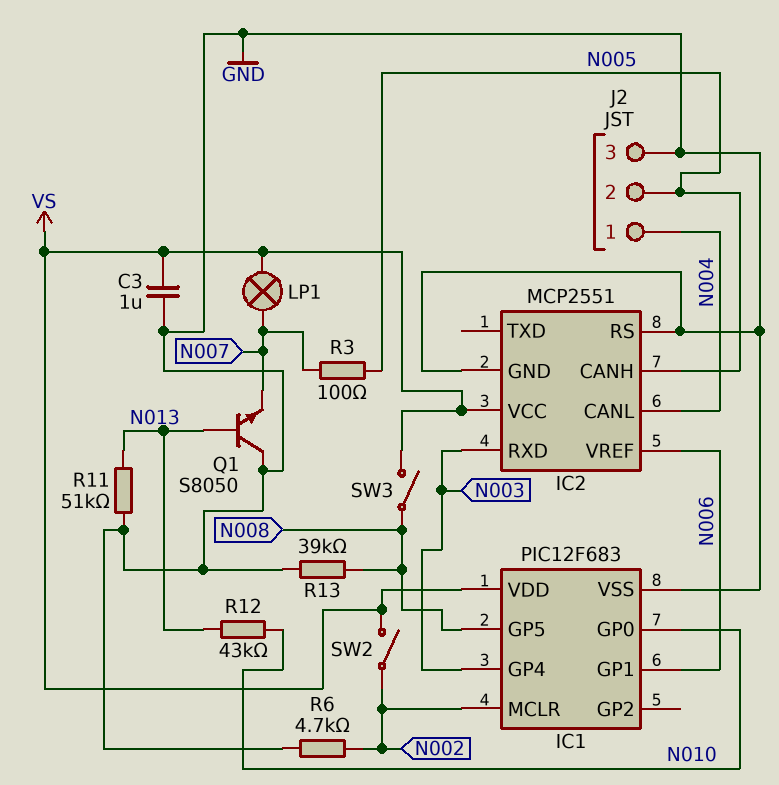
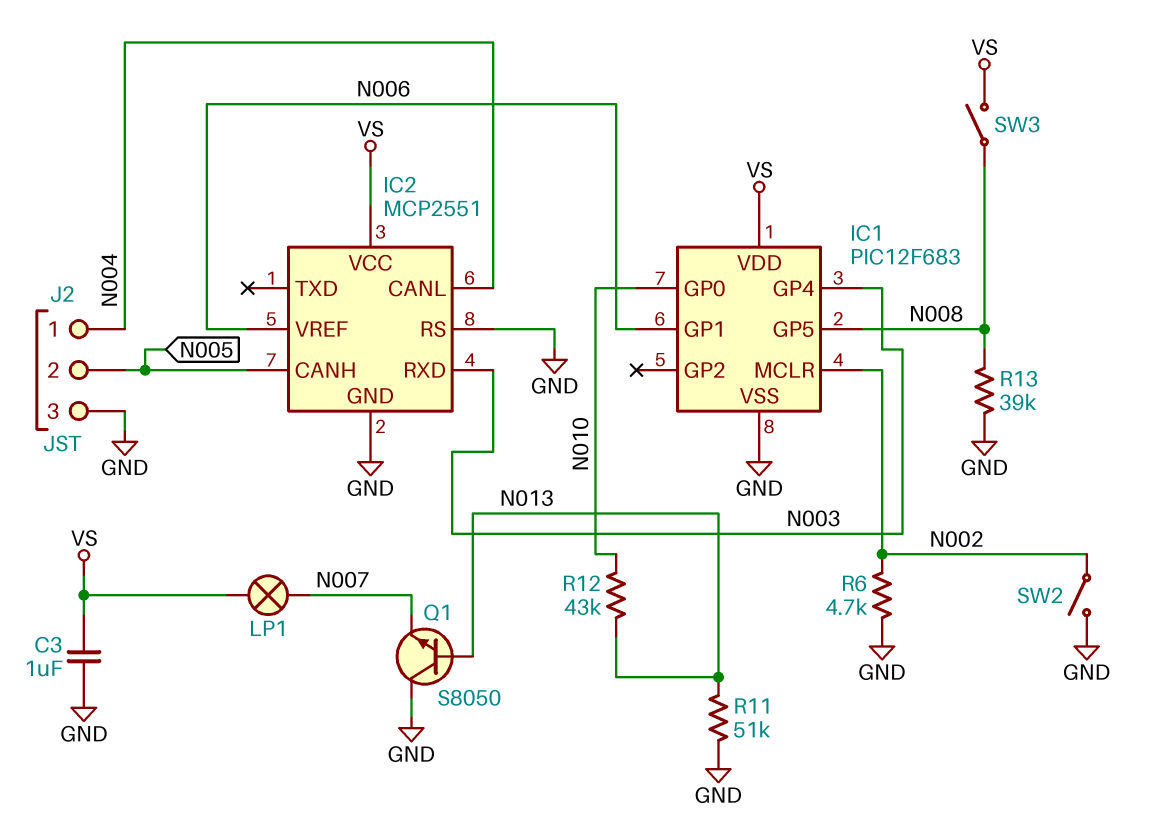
R3: 100 (N005, N007) -> none
SW2: switch (N002, VS) -> switch (GND, N002)

